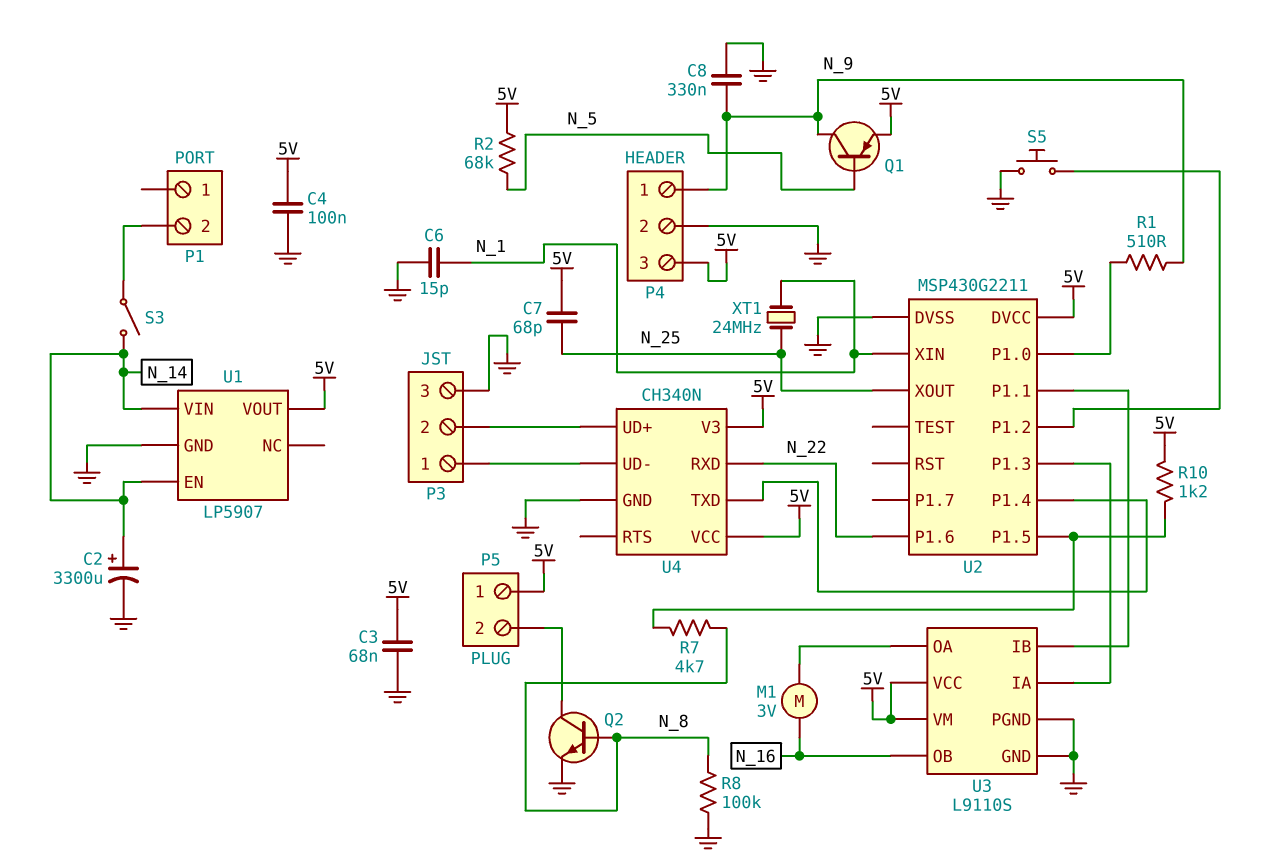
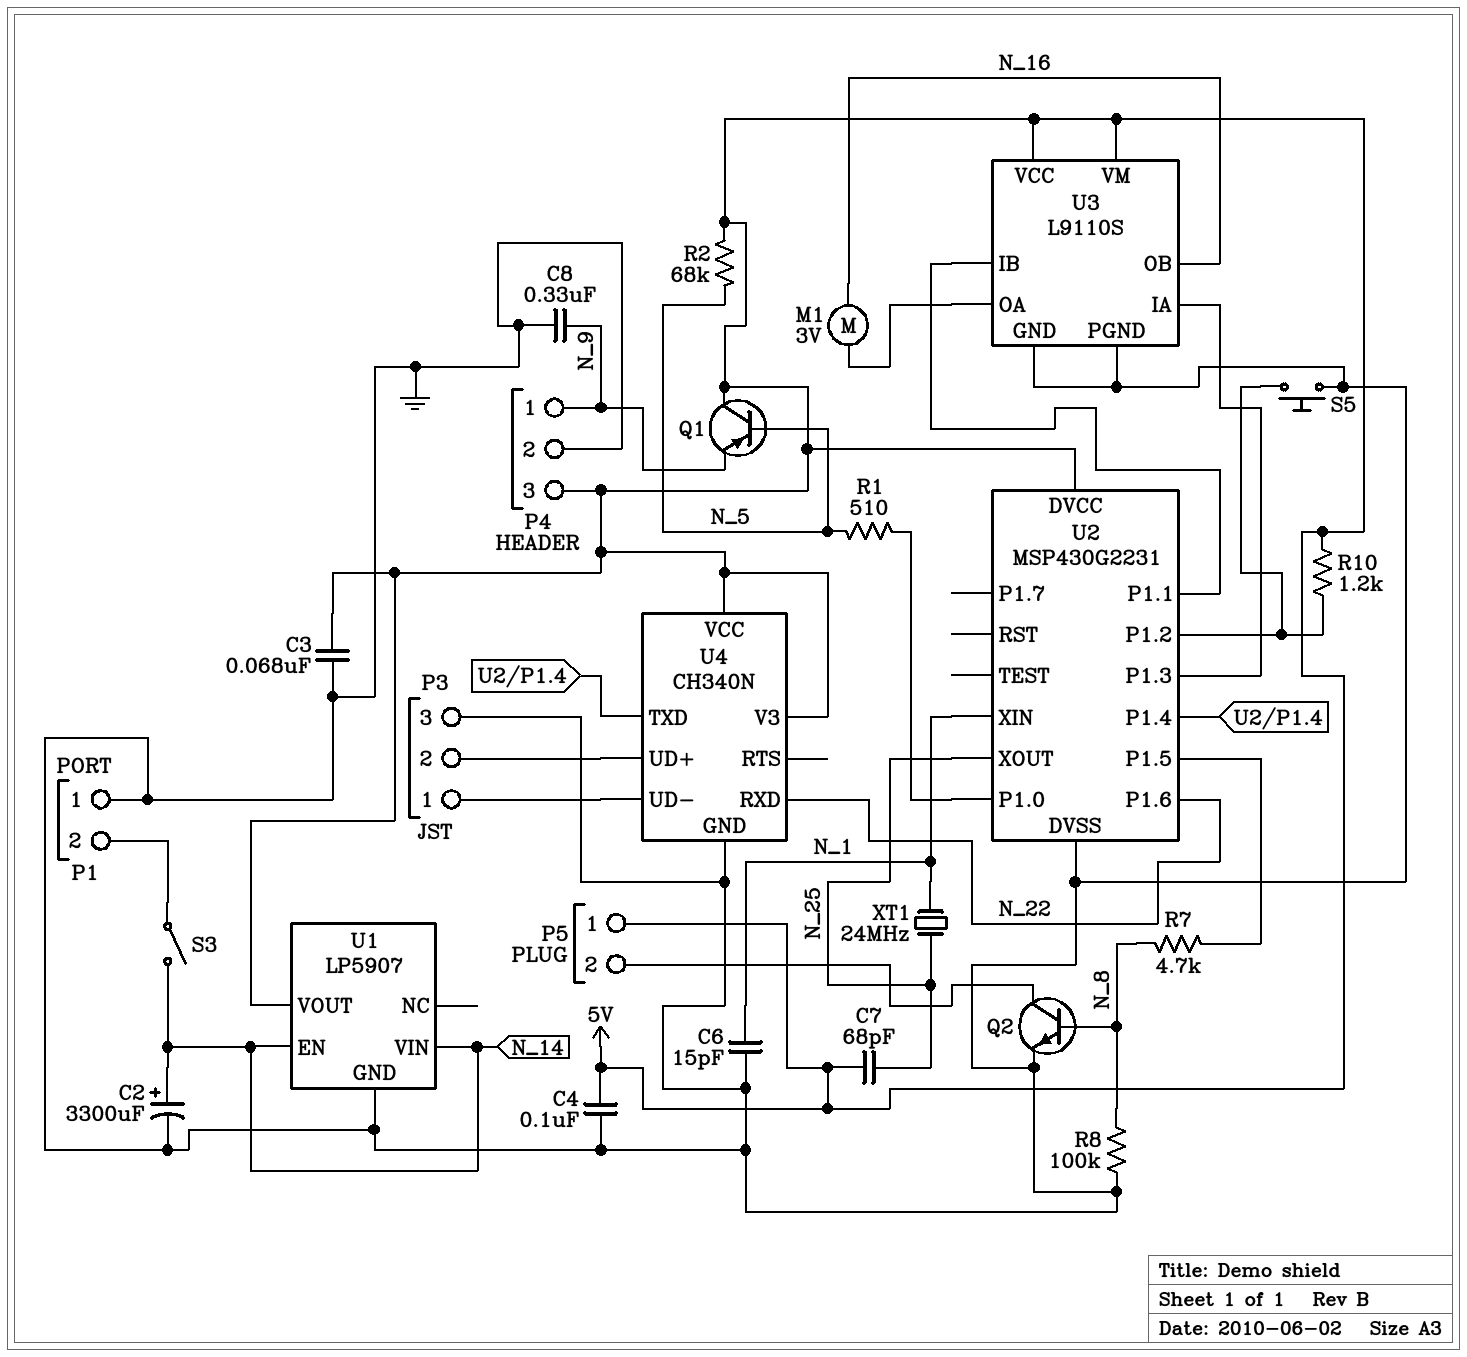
P1 pin 1: none -> GND
Q1: PNP (B N_5, C N_9, E 5V) -> PNP (B N_5, C 5V, E N_9)
R1: 510 (N_9, U2/P1.0) -> 510 (N_5, U2/P1.0)
R10: 1.2k (5V, U2/P1.5) -> 1.2k (5V, U2/P1.2)
U2: MSP430G2211 -> MSP430G2231

